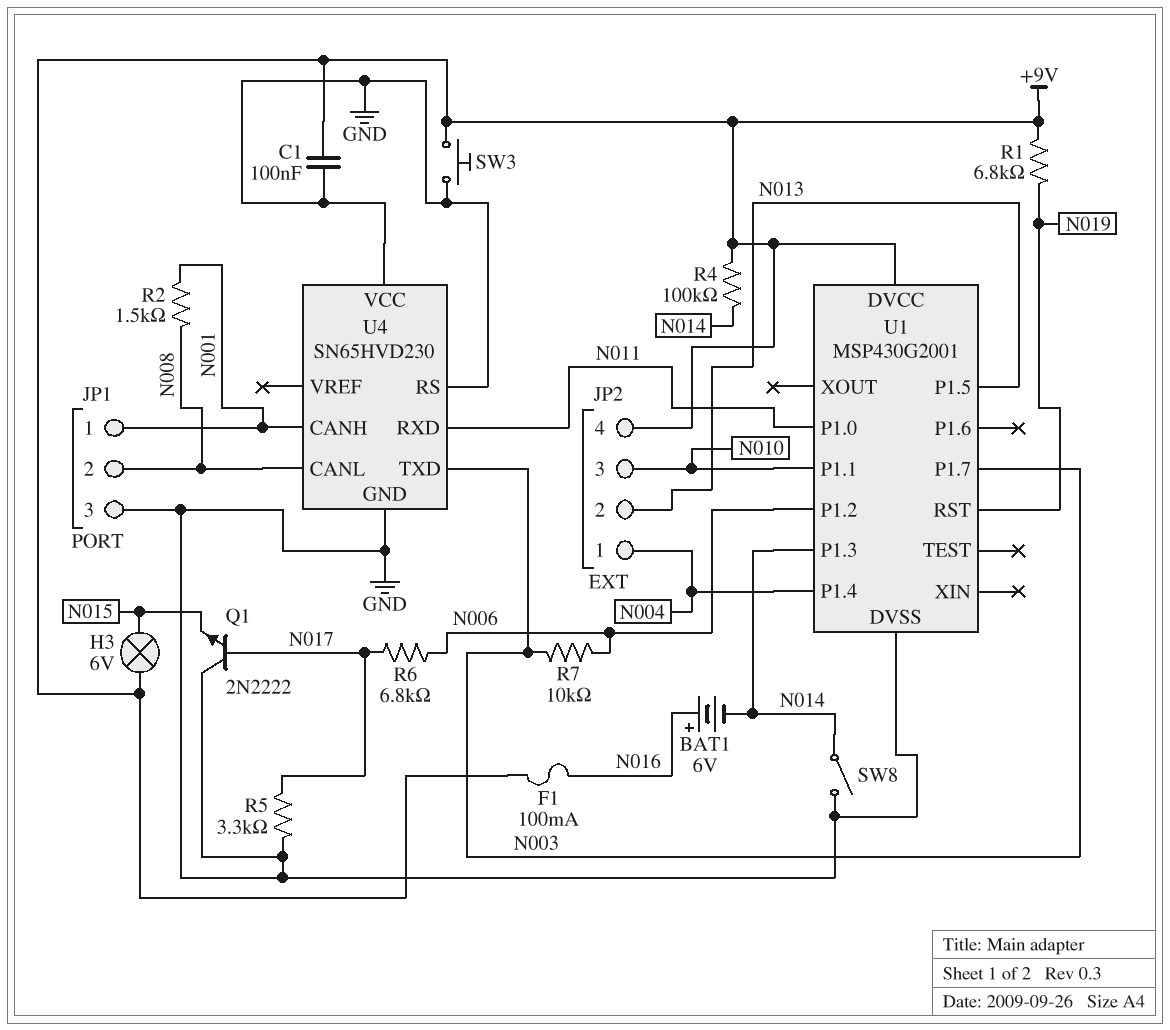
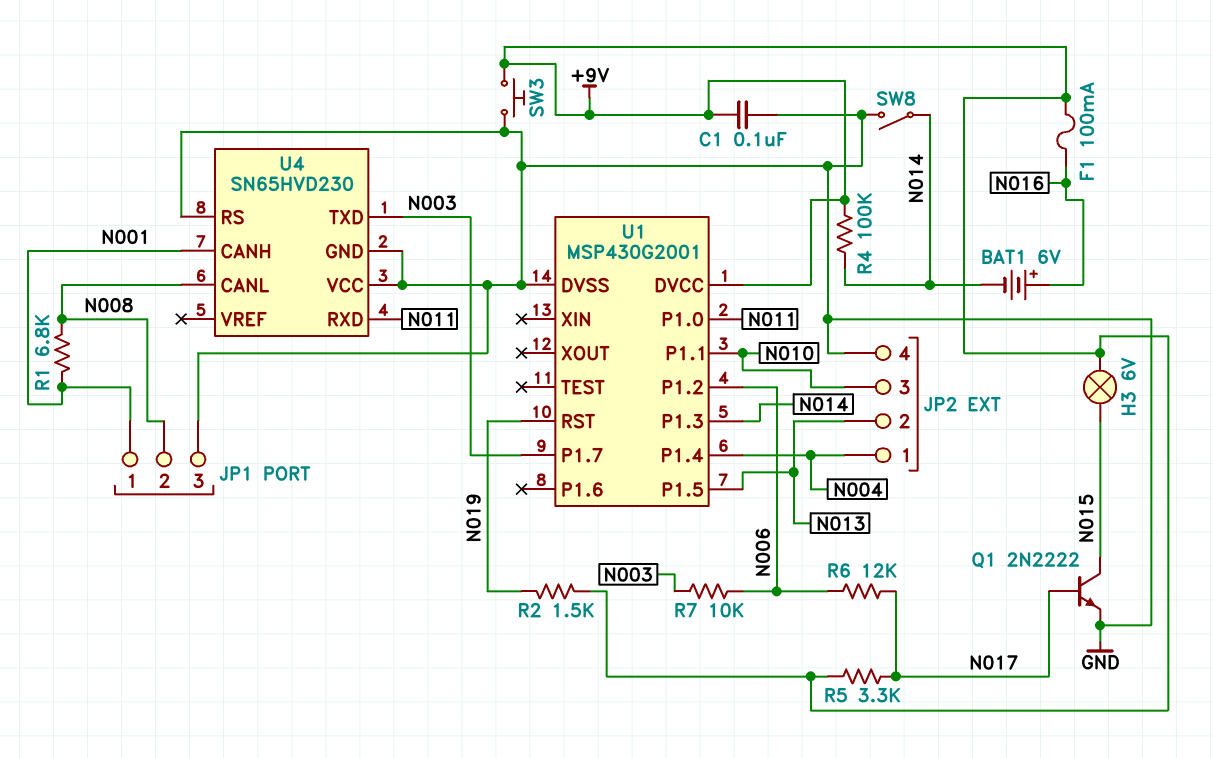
JP2 pin 4: +9V -> GND
Q1: NPN 2N2222 (B N017, C GND, E N015) -> NPN 2N2222 (B N017, C N015, E GND)
R1: 6.8k (+9V, N019) -> 6.8k (N001, N008)
R2: 1.5k (N001, N008) -> 1.5k (+9V, N019)
R5: 3.3k (GND, N017) -> 3.3k (+9V, N017)
R6: 6.8k (N006, N017) -> 12k (N006, N017)

